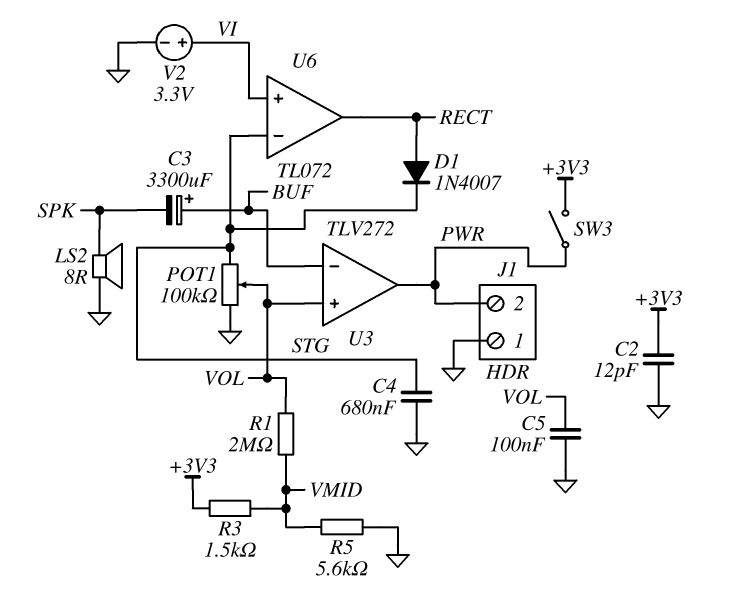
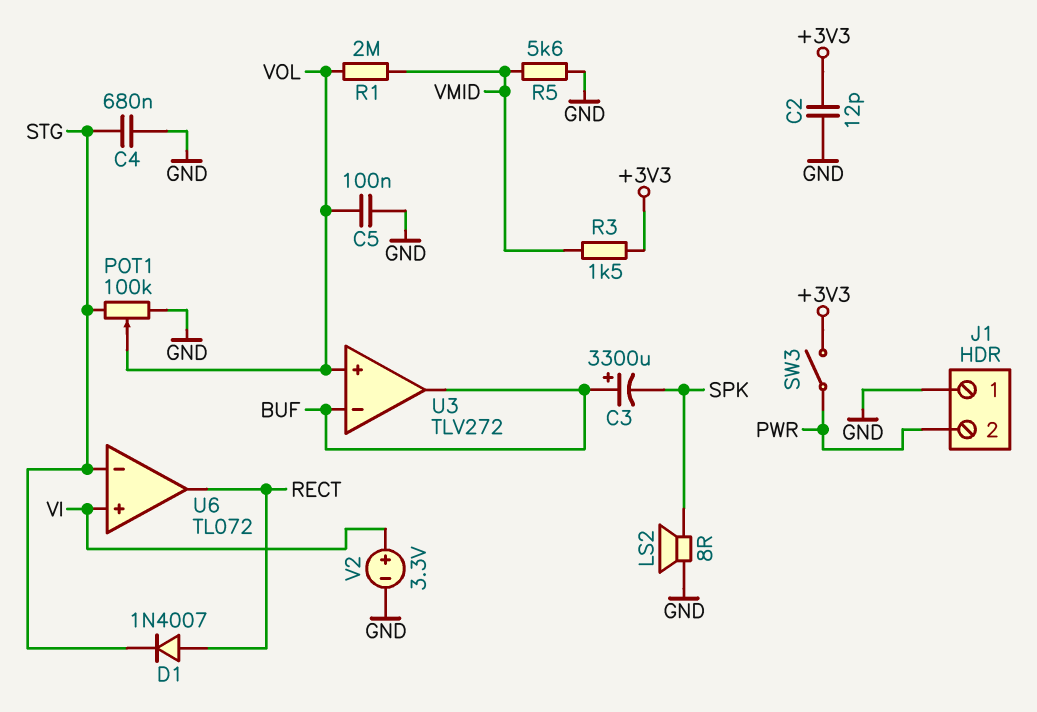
U3 pin out: PWR -> BUF

